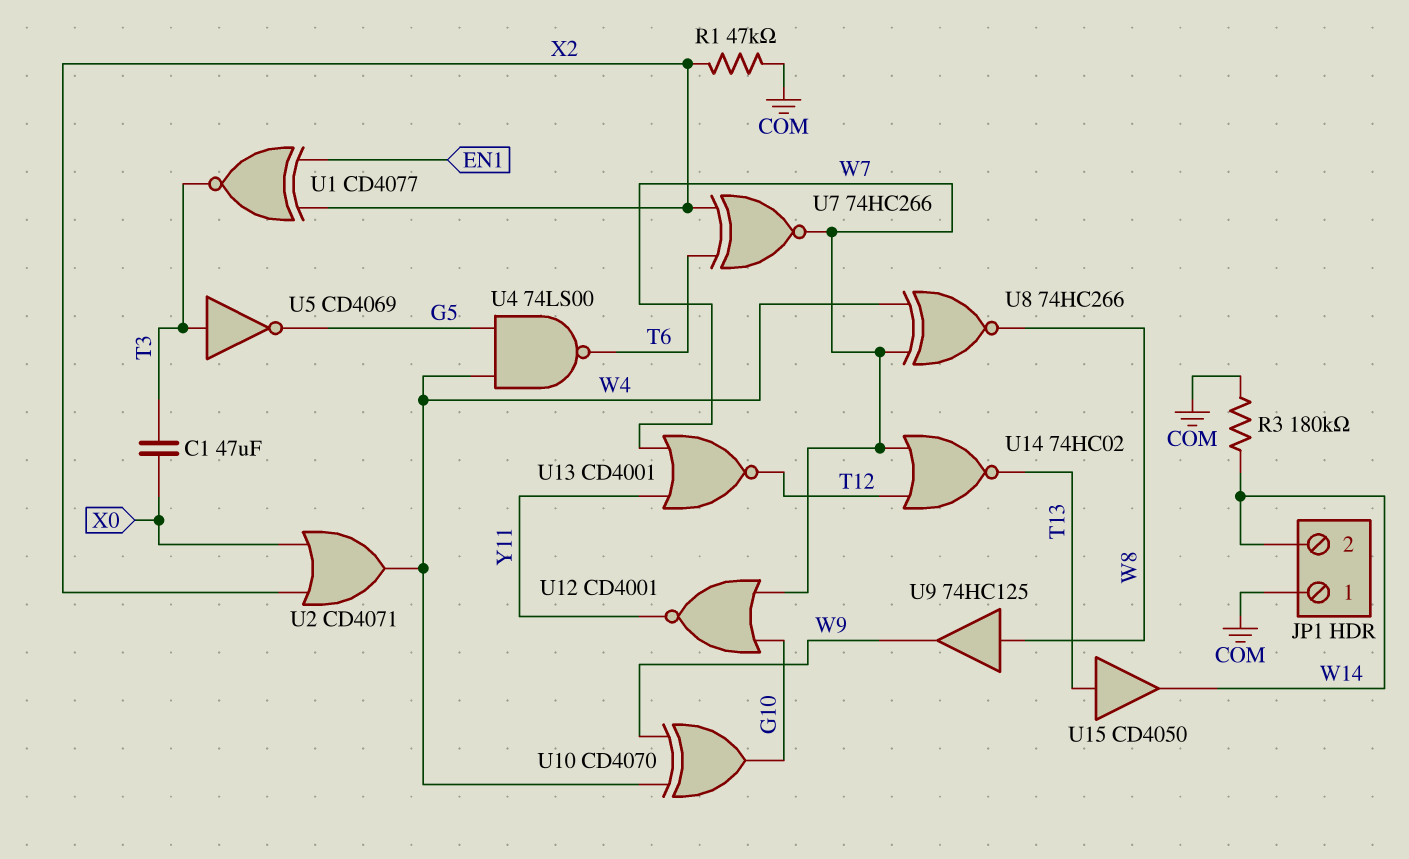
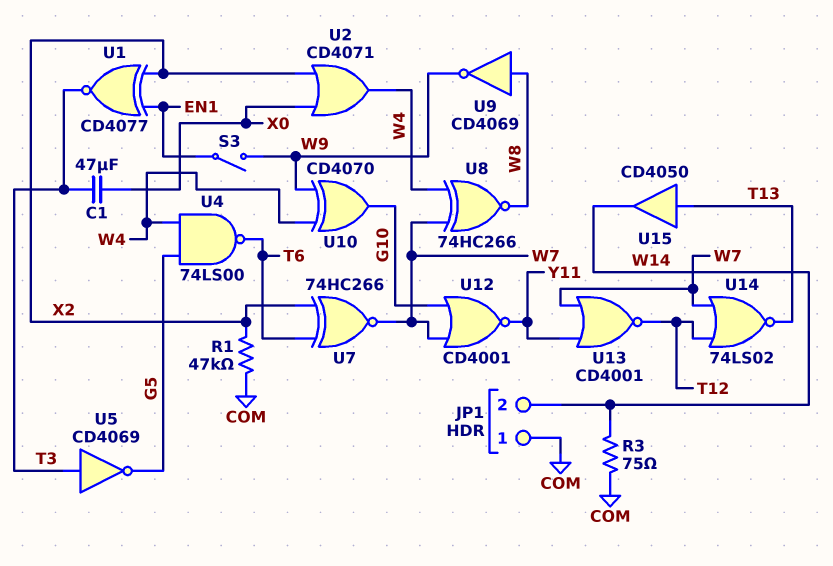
R3: 180k (COM, W14) -> 75 (COM, W14)
S3: none -> switch (EN1, W9)
U9: buffer 74HC125 (in W8, out W9) -> NOT CD4069 (in W8, out W9)
U14: NOR 74HC02 (in T12, in W7, out T13) -> NOR 74LS02 (in T12, in W7, out T13)

